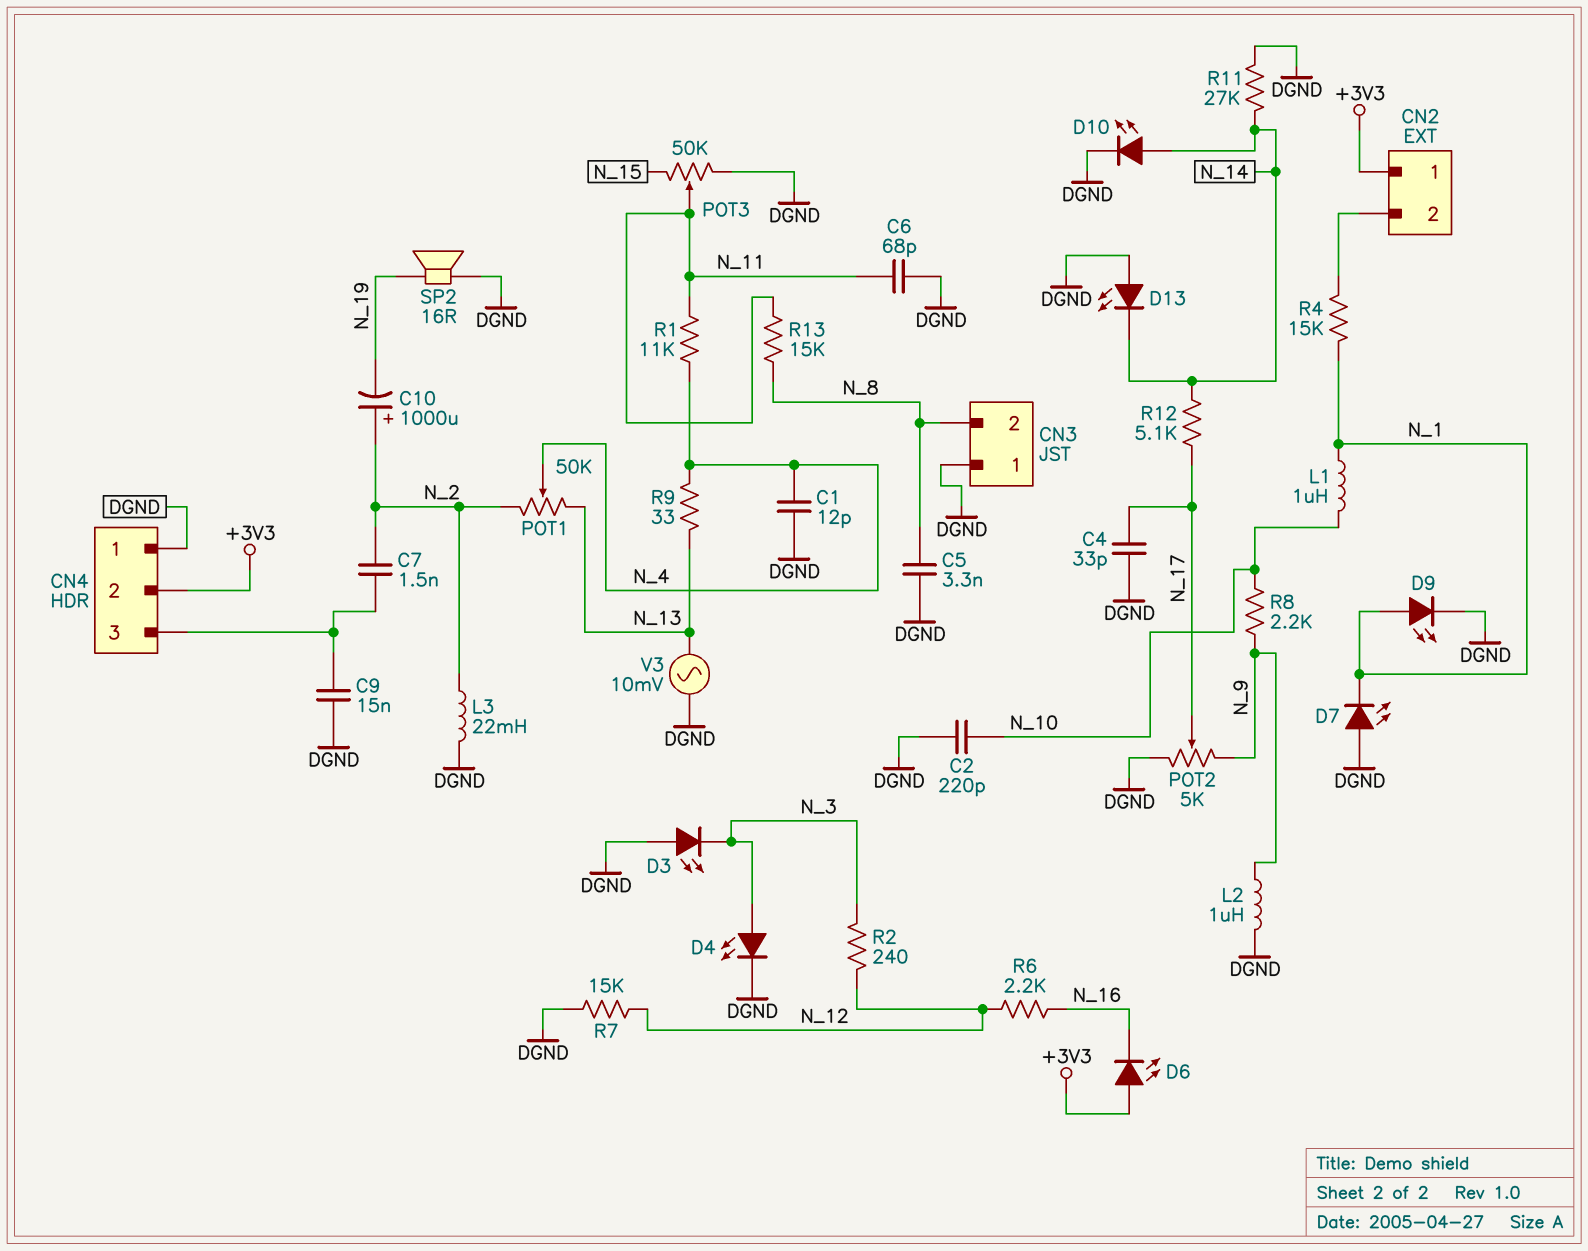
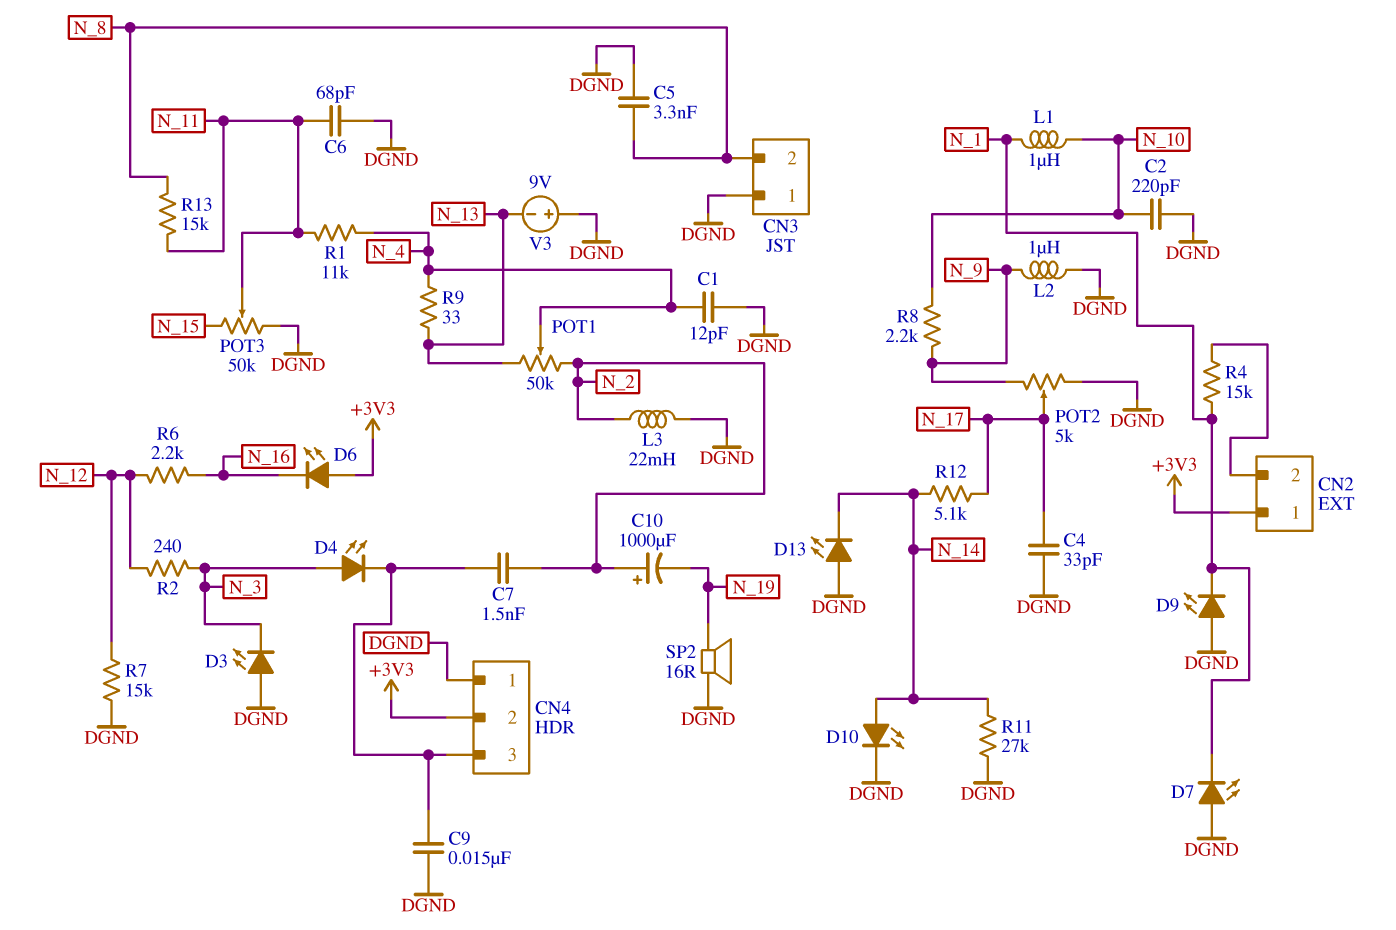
D4: LED (A N_3, K DGND) -> LED (A N_3, K CN4/3)
D9: LED (A N_1, K DGND) -> LED (A DGND, K N_1)
V3: AC 10mV (DGND, N_13) -> 9V (plus DGND, minus N_13)

